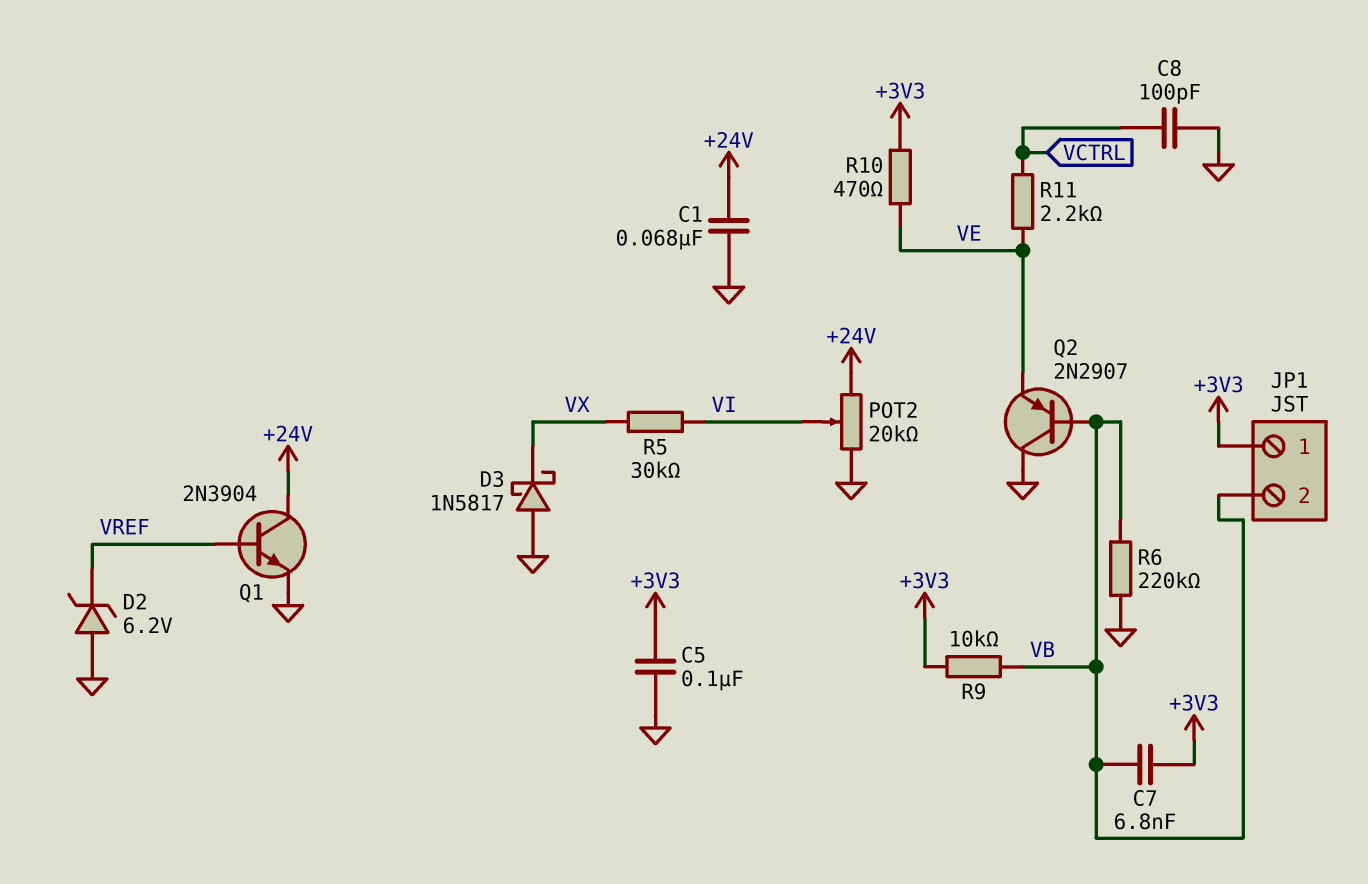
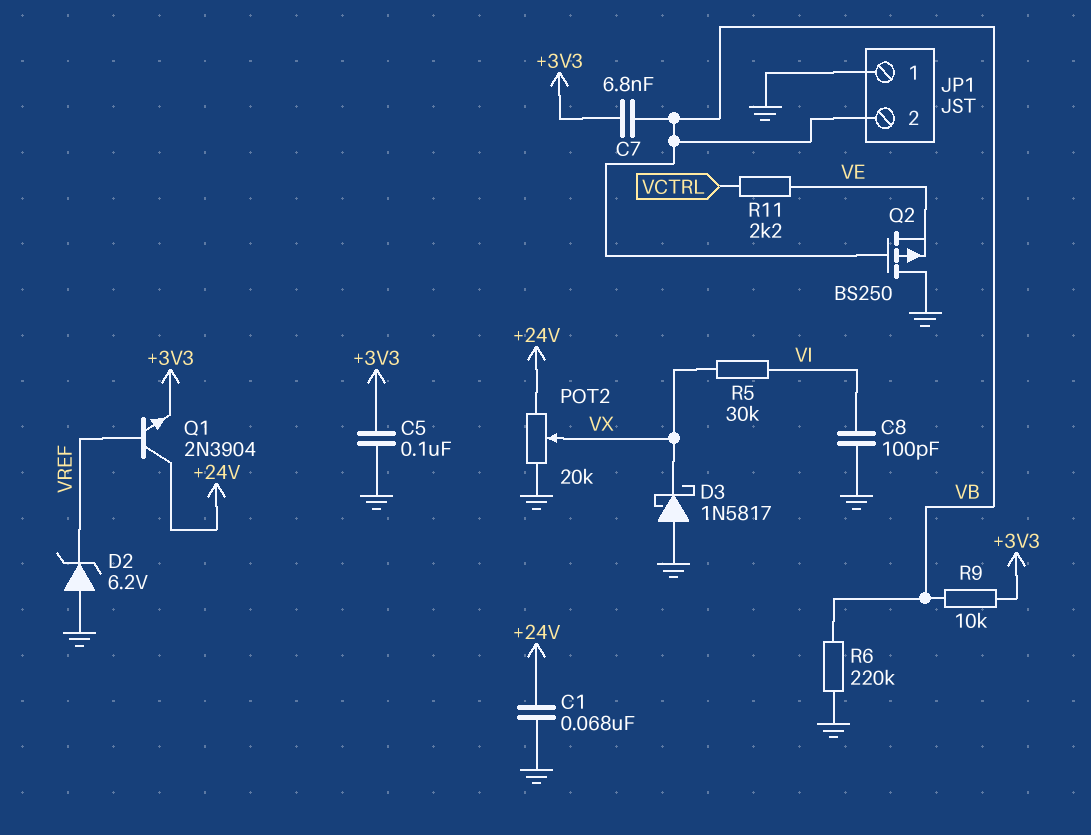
C8: 100pF (GND, VCTRL) -> 100pF (GND, VI)
JP1 pin 1: +3V3 -> GND
POT2: 20k (+24V, GND, wiper VI) -> 20k (+24V, GND, wiper VX)
Q1: NPN 2N3904 (B VREF, C +24V, E GND) -> NPN 2N3904 (B VREF, C +24V, E +3V3)
Q2: PNP 2N2907 (B VB, C GND, E VE) -> PMOS BS250 (G VB, D GND, S VE)
R10: 470 (+3V3, VE) -> none

